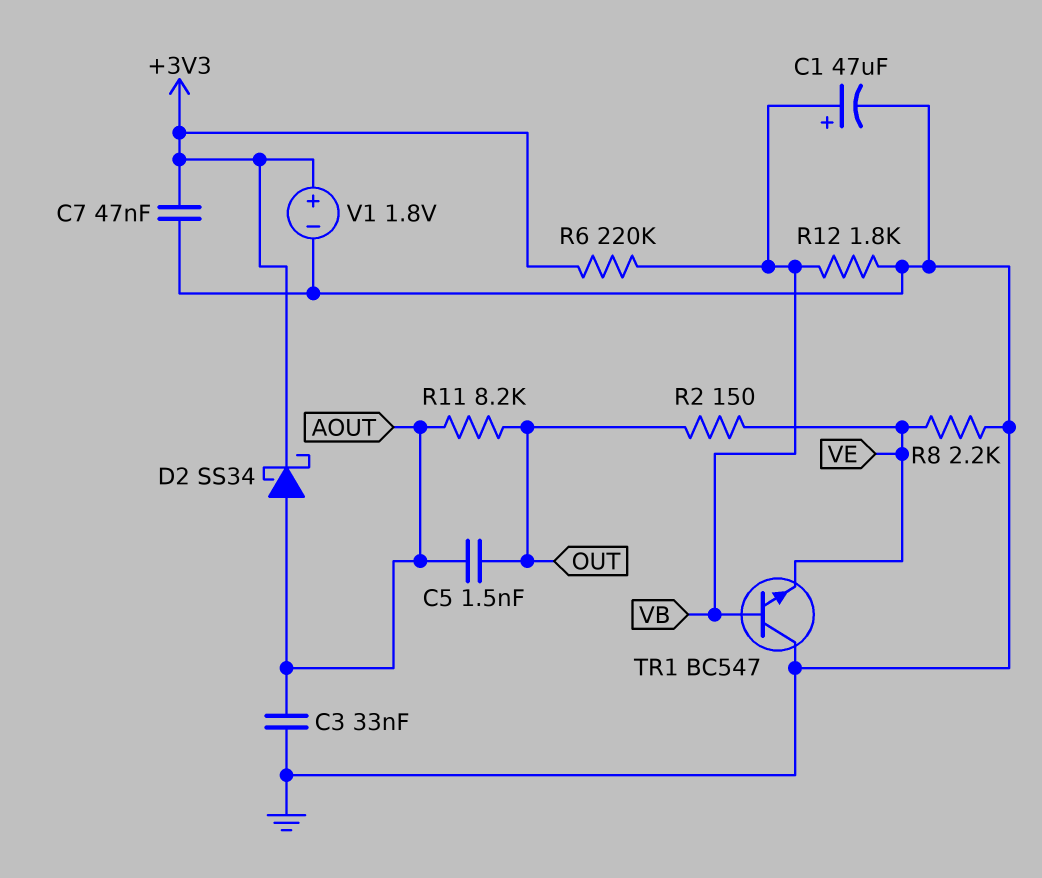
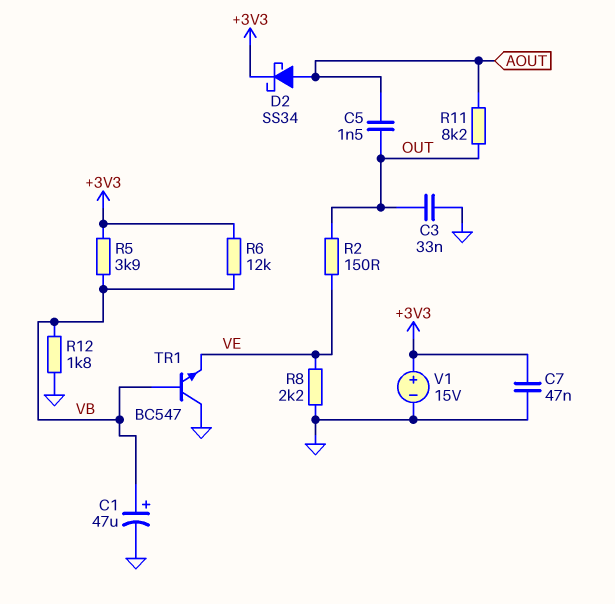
C3: 33nF (AOUT, GND) -> 33nF (GND, OUT)
R5: none -> 3.9k (+3V3, VB)
R6: 220k (+3V3, VB) -> 12k (+3V3, VB)
V1: 1.8V (plus +3V3, minus GND) -> 15V (plus +3V3, minus GND)

